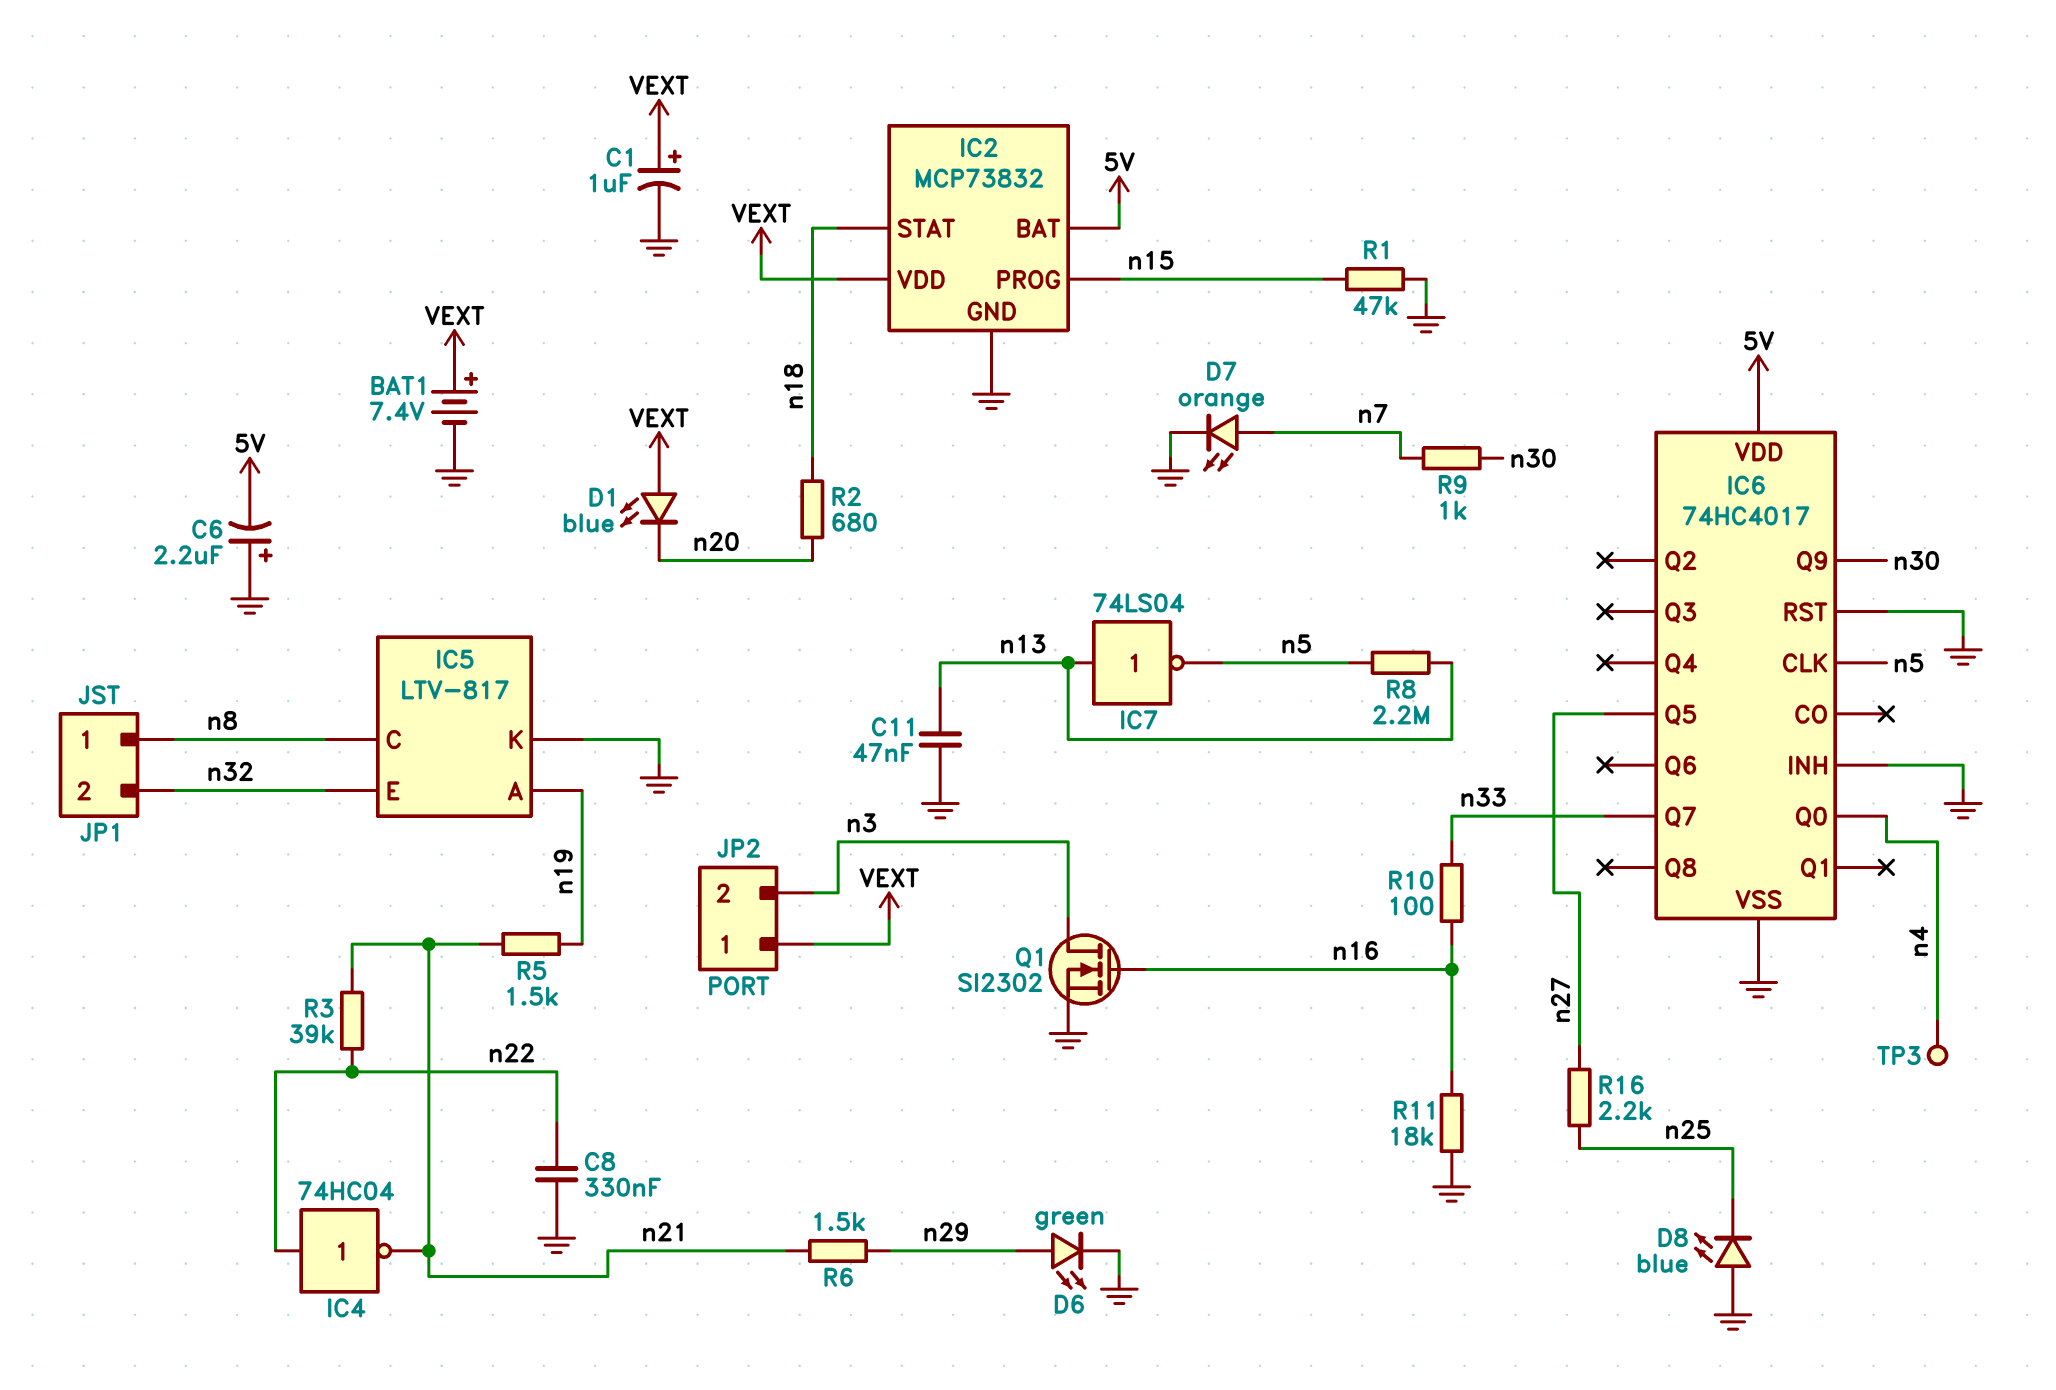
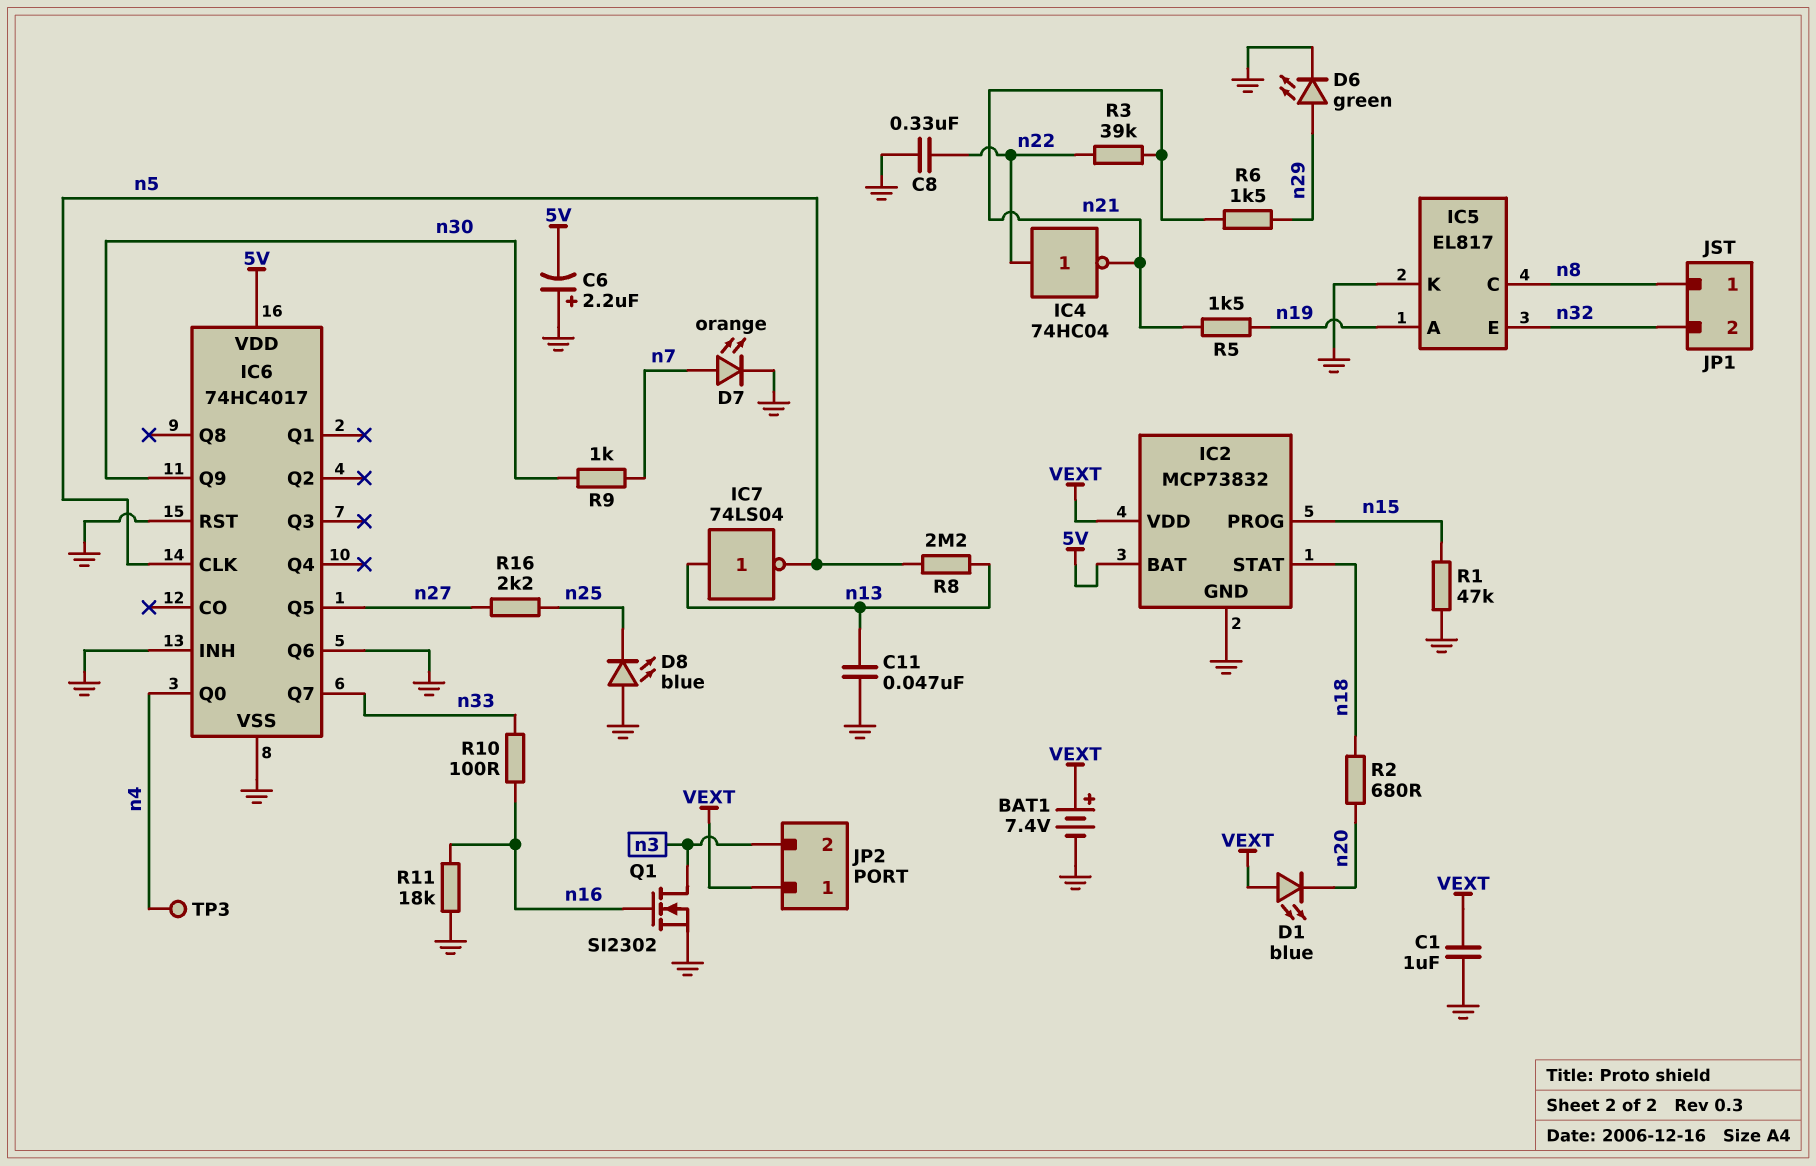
C1: 1uF (plus VEXT, minus GND) -> 1uF (GND, VEXT)
IC5: LTV-817 -> EL817
IC6 pin Q6: none -> GND

